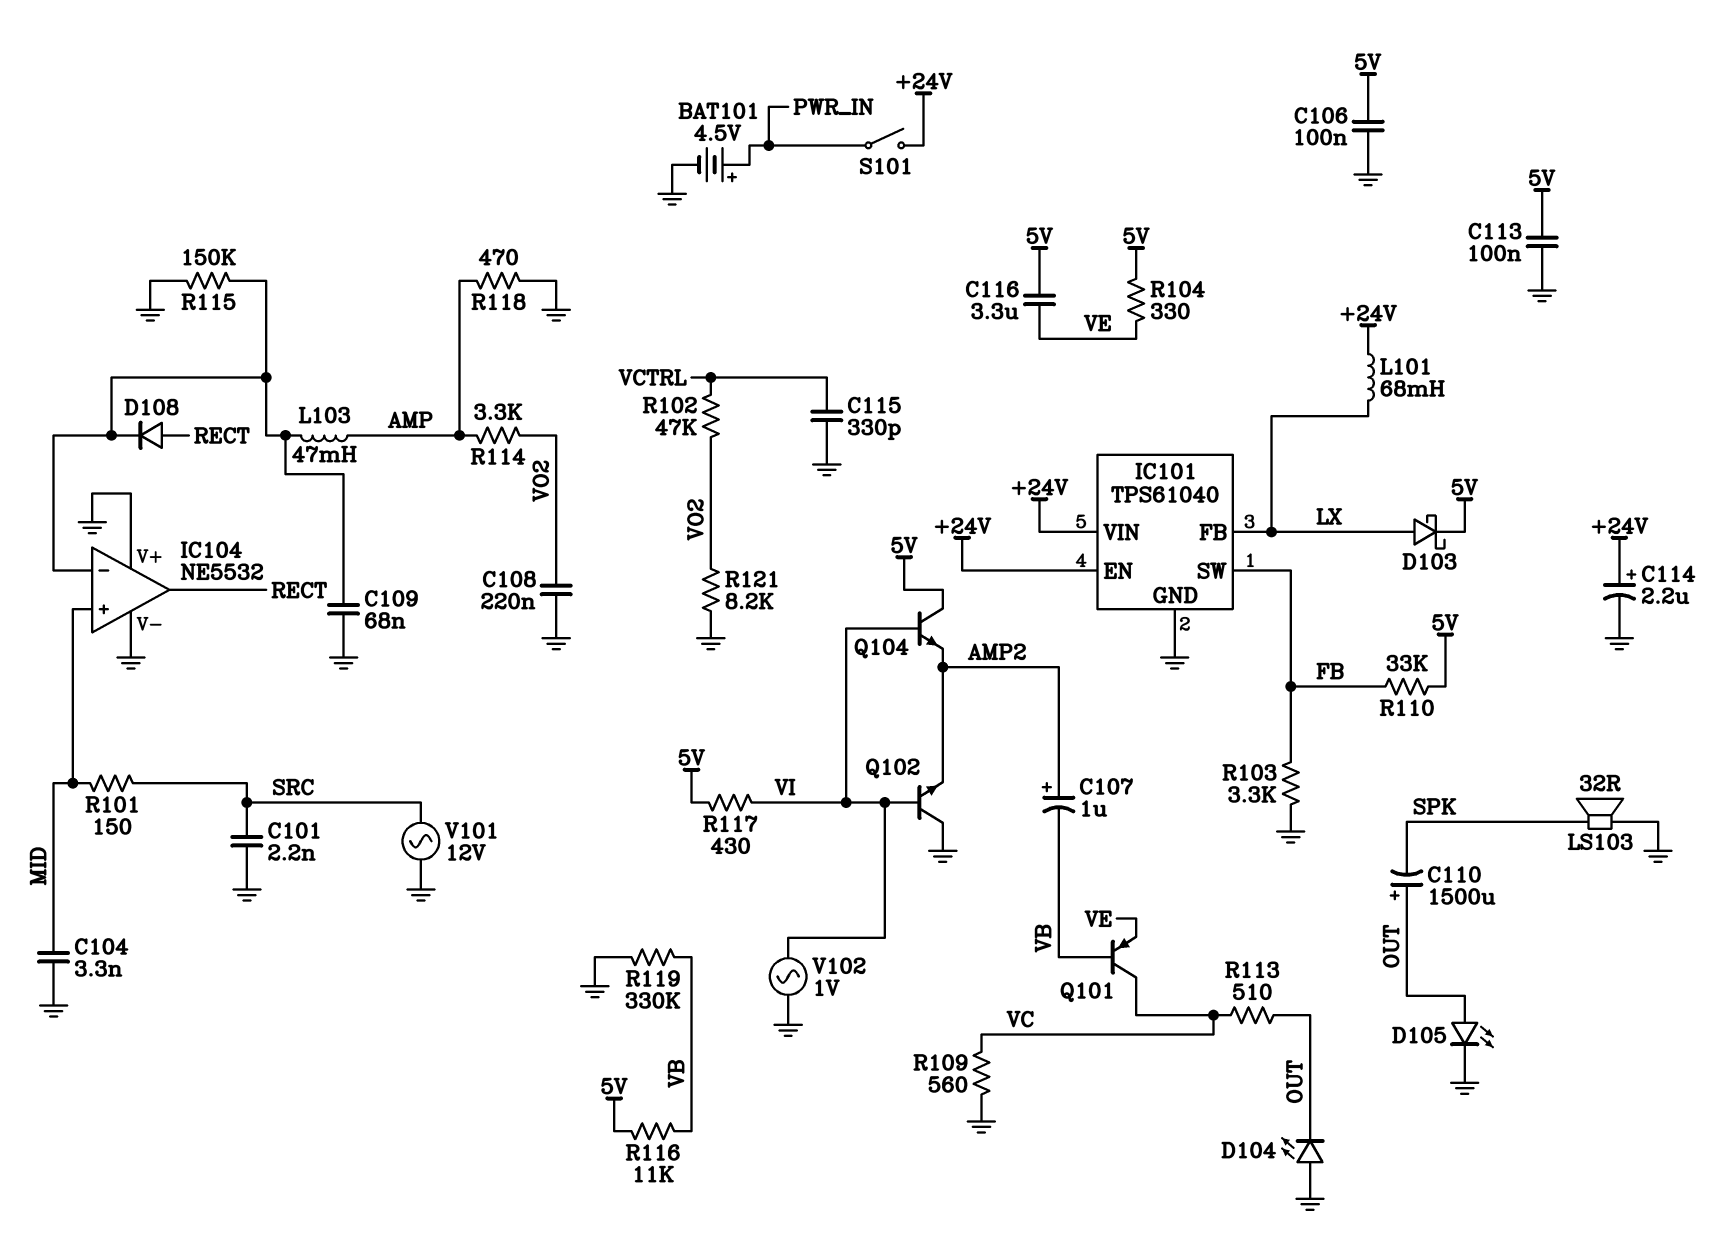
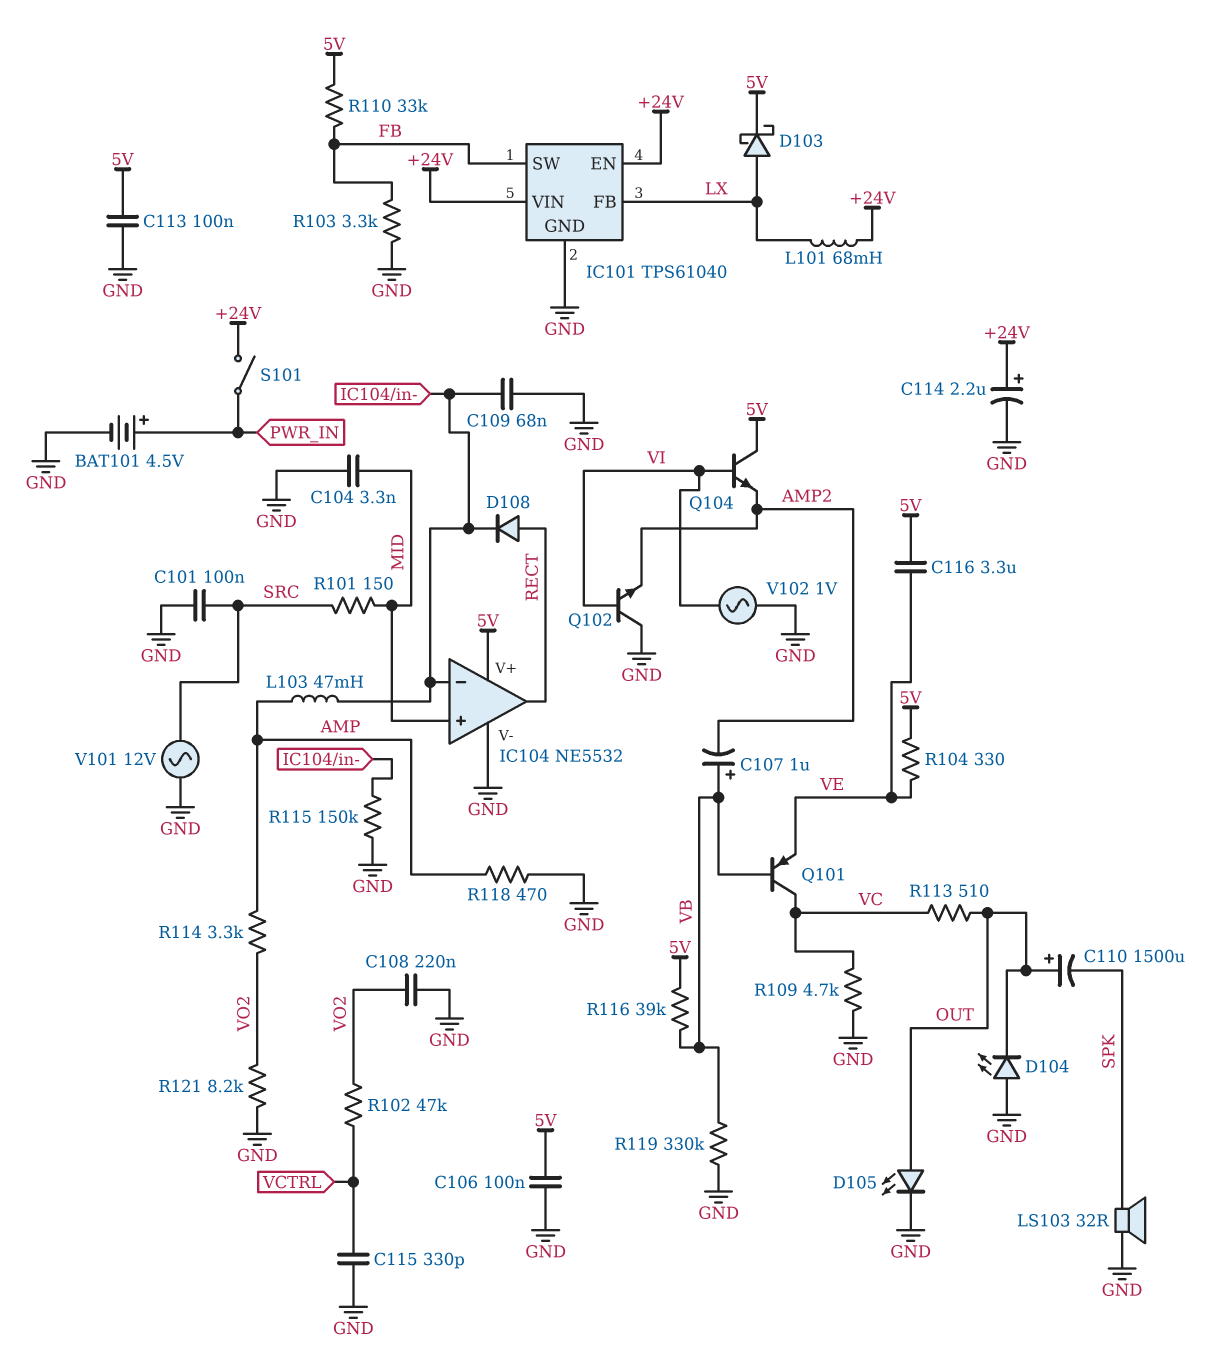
C101: 2.2nF (GND, SRC) -> 100nF (GND, SRC)
C107: 1uF (plus AMP2, minus VB) -> 1uF (plus VB, minus AMP2)
IC104 pin V+: GND -> 5V
R109: 560 (GND, VC) -> 4.7k (GND, VC)
R116: 11k (5V, VB) -> 39k (5V, VB)
R117: 430 (5V, VI) -> none

